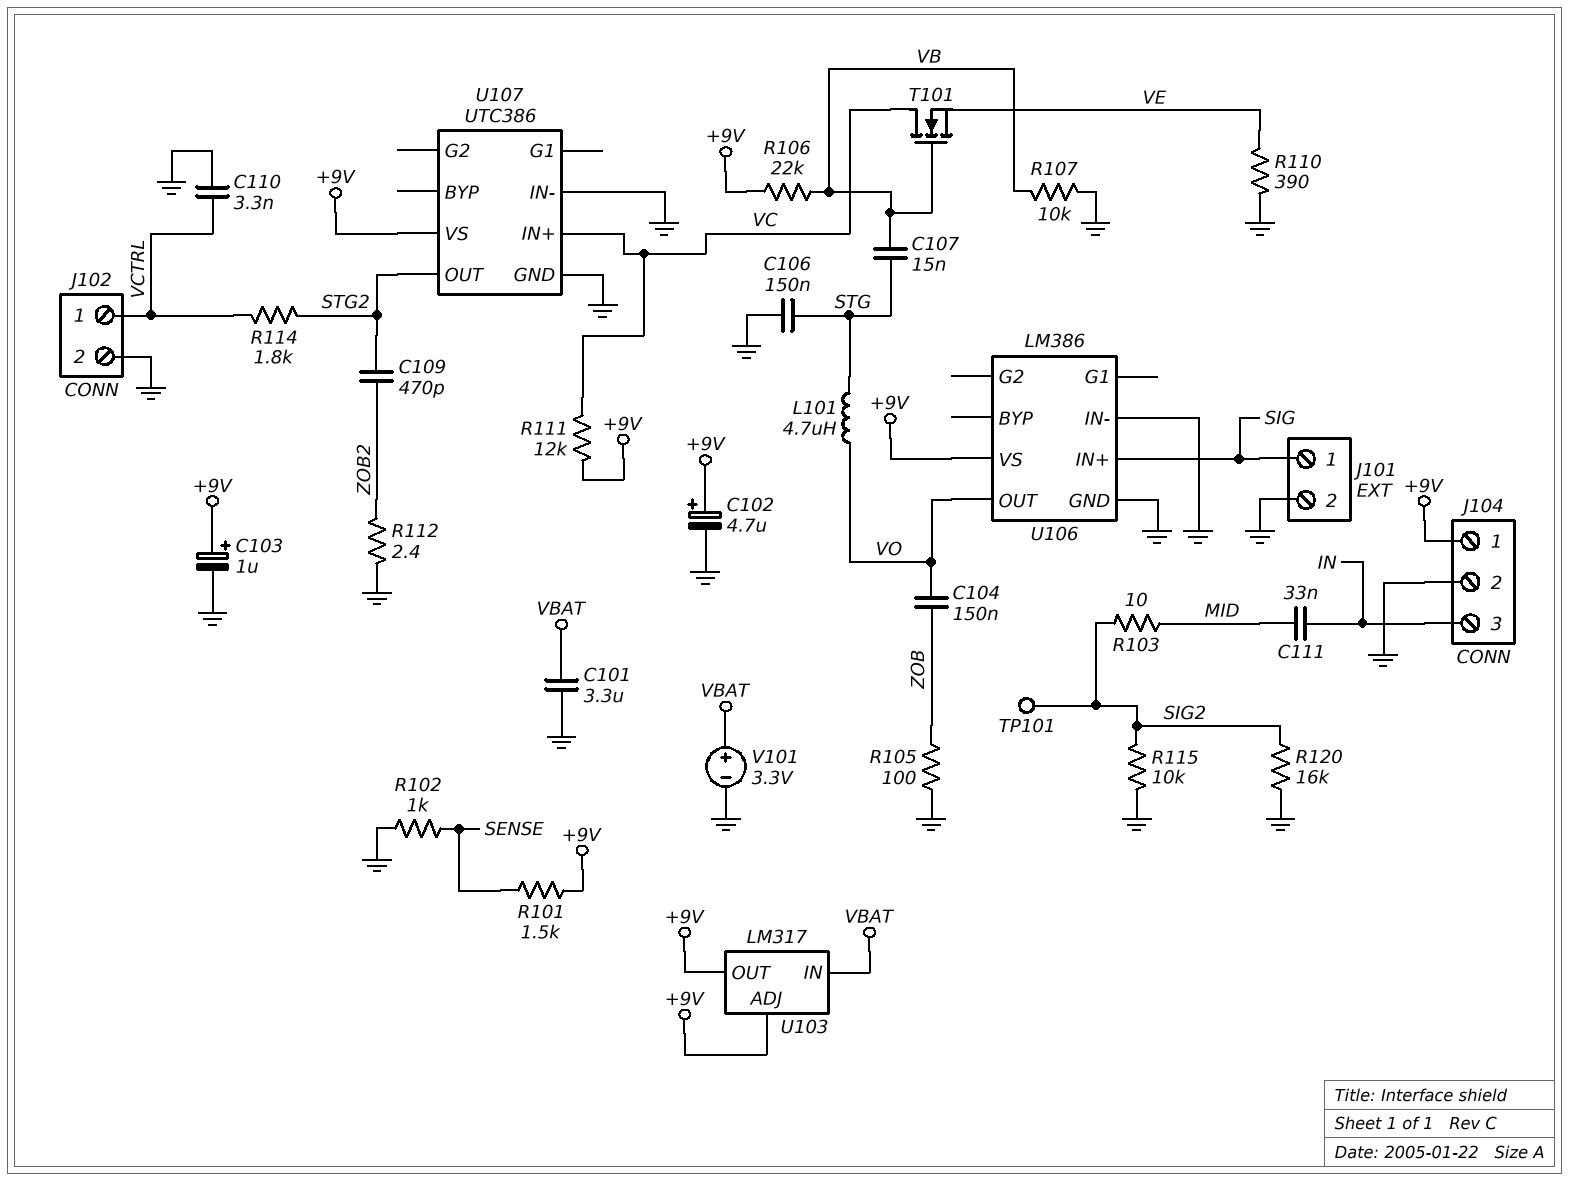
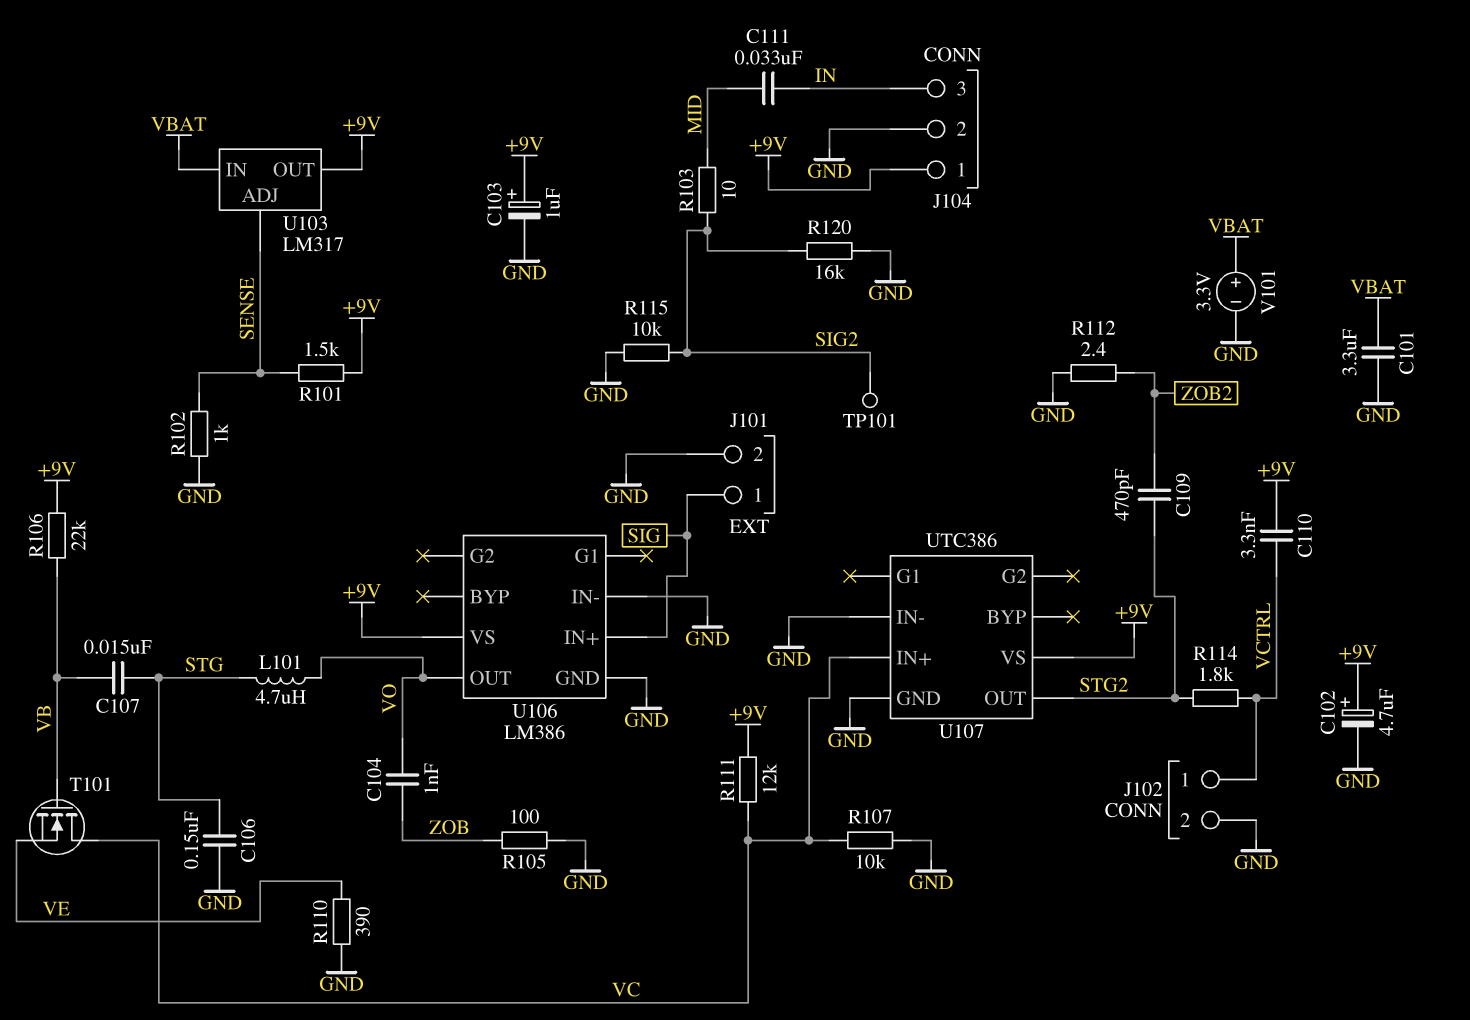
C104: 150nF (VO, ZOB) -> 1nF (VO, ZOB)
C110: 3.3nF (GND, VCTRL) -> 3.3nF (+9V, VCTRL)
R107: 10k (GND, VB) -> 10k (GND, VC)
U103 pin ADJ: +9V -> SENSE

